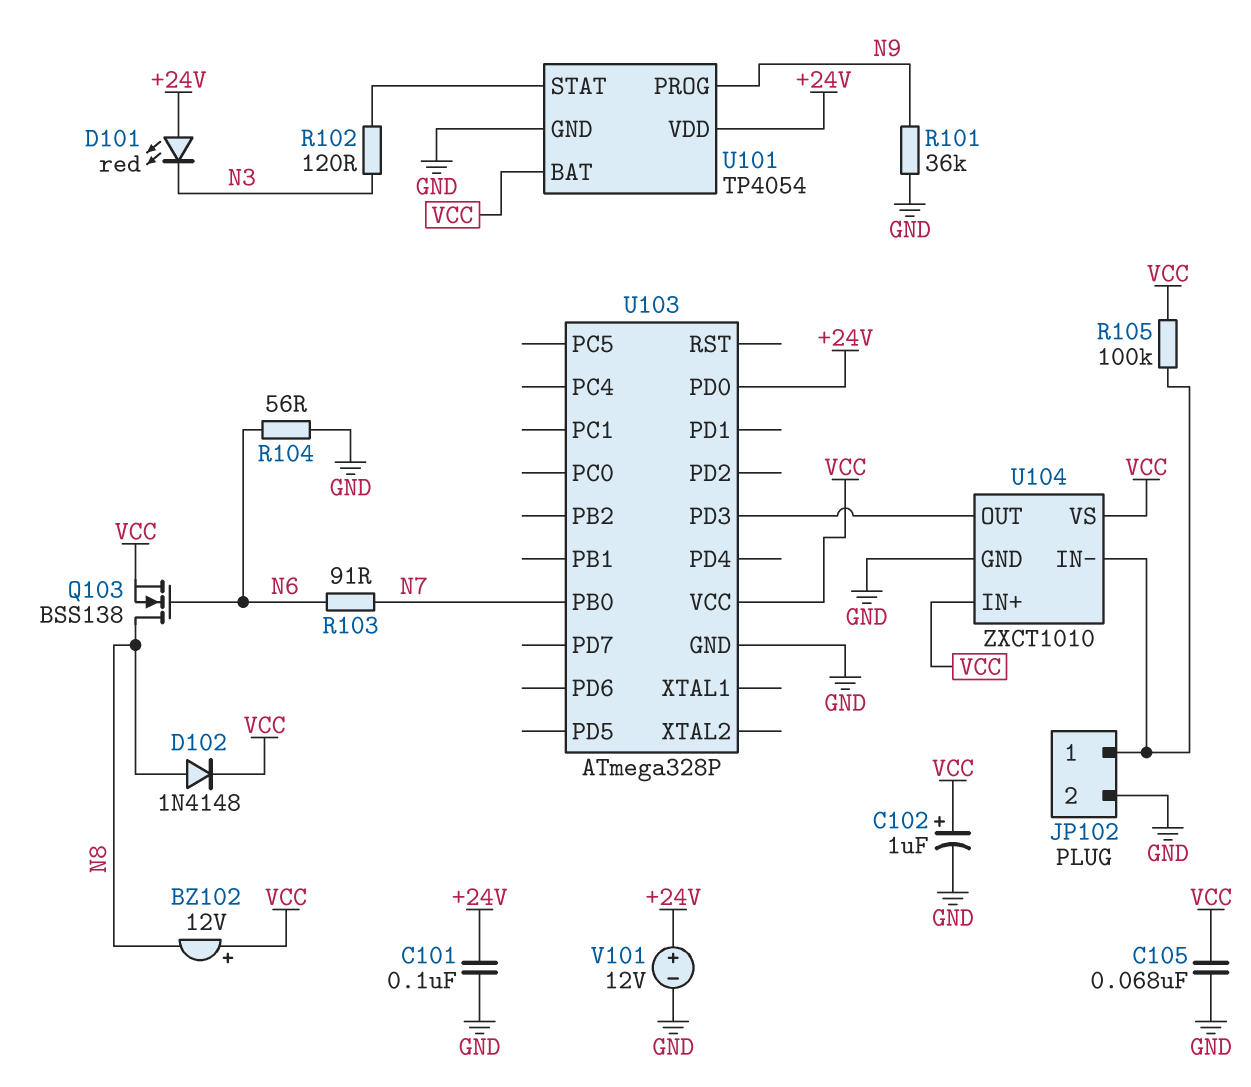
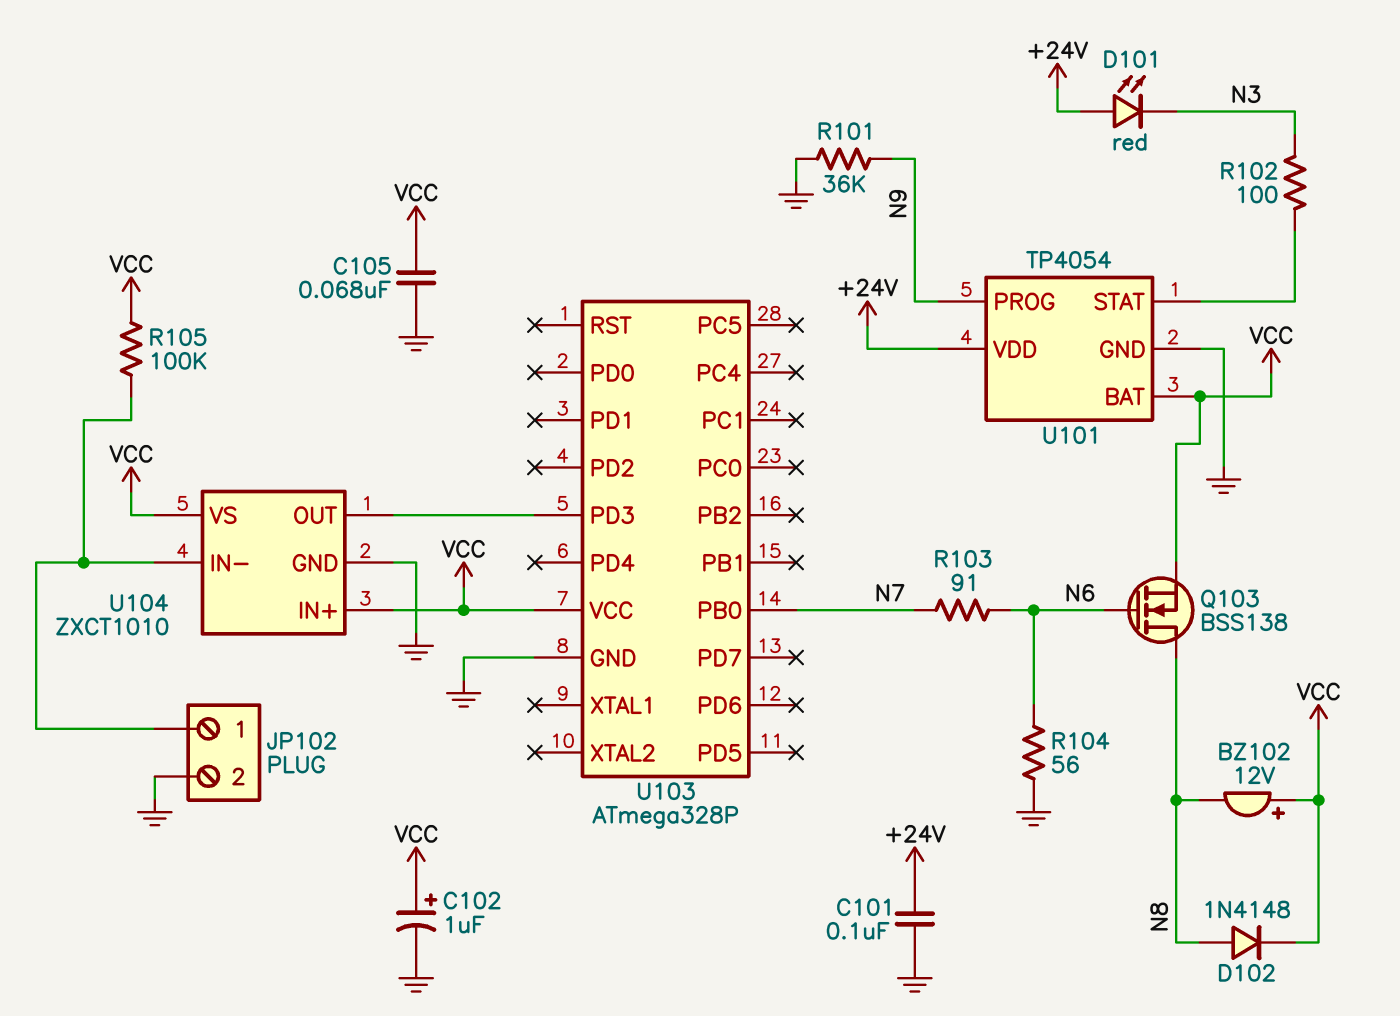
R102: 120 (N3, U101/STAT) -> 100 (N3, U101/STAT)
U103 pin PD0: +24V -> none
V101: 12V (plus +24V, minus GND) -> none

